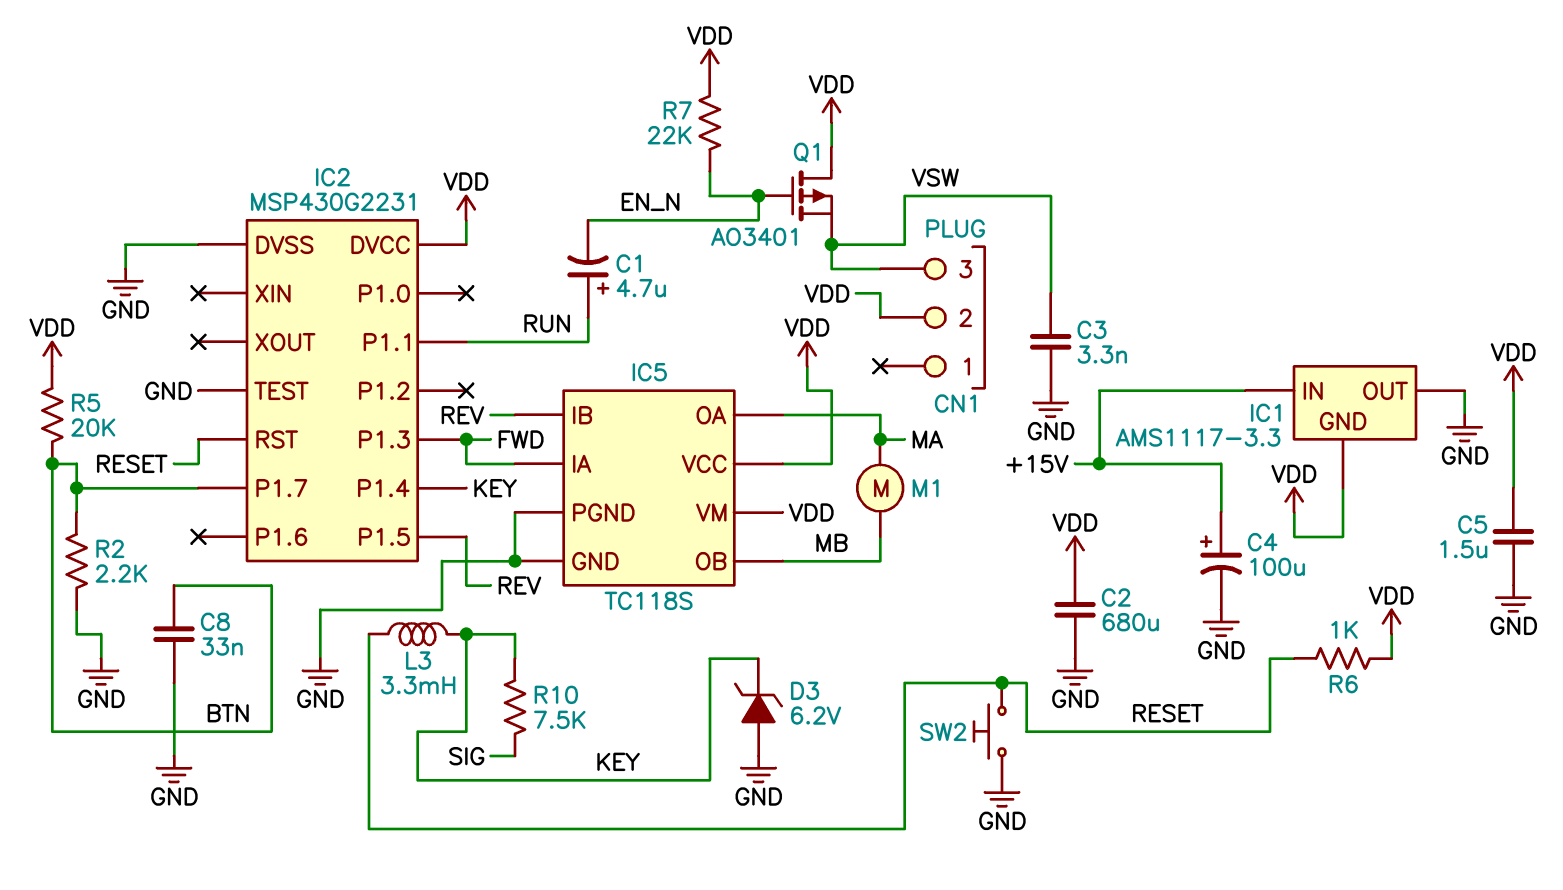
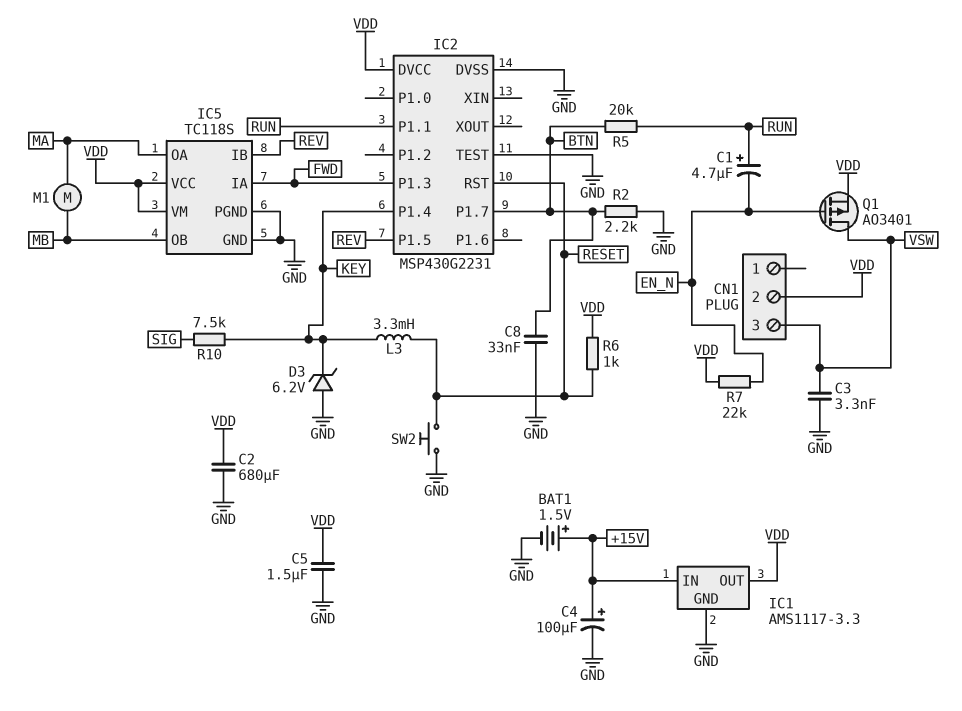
BAT1: none -> 1.5V (plus +15V, minus GND)
IC1 pin GND: VDD -> GND
IC1 pin OUT: GND -> VDD
Q1: PMOS AO3401 (G EN_N, D VDD, S VSW) -> PMOS AO3401 (G EN_N, D VSW, S VDD)
R5: 20k (BTN, VDD) -> 20k (BTN, RUN)

